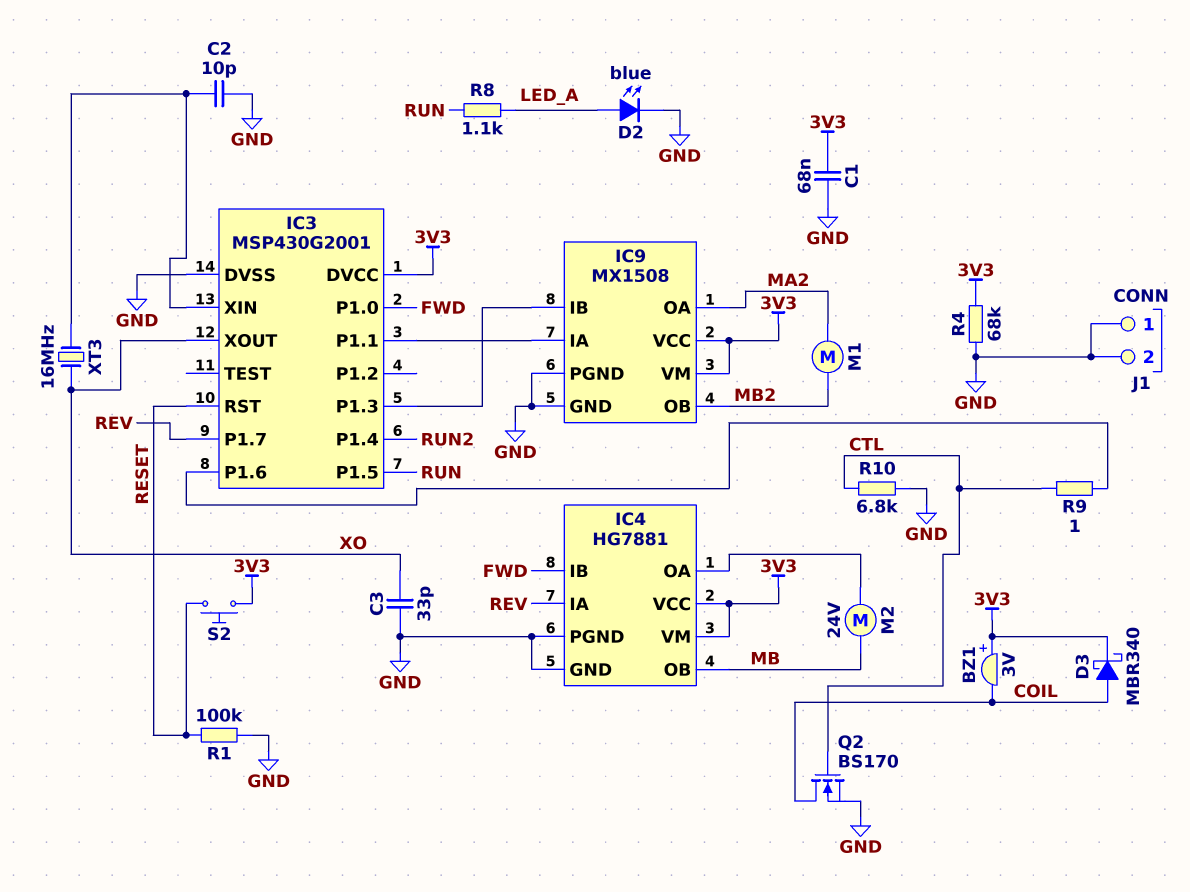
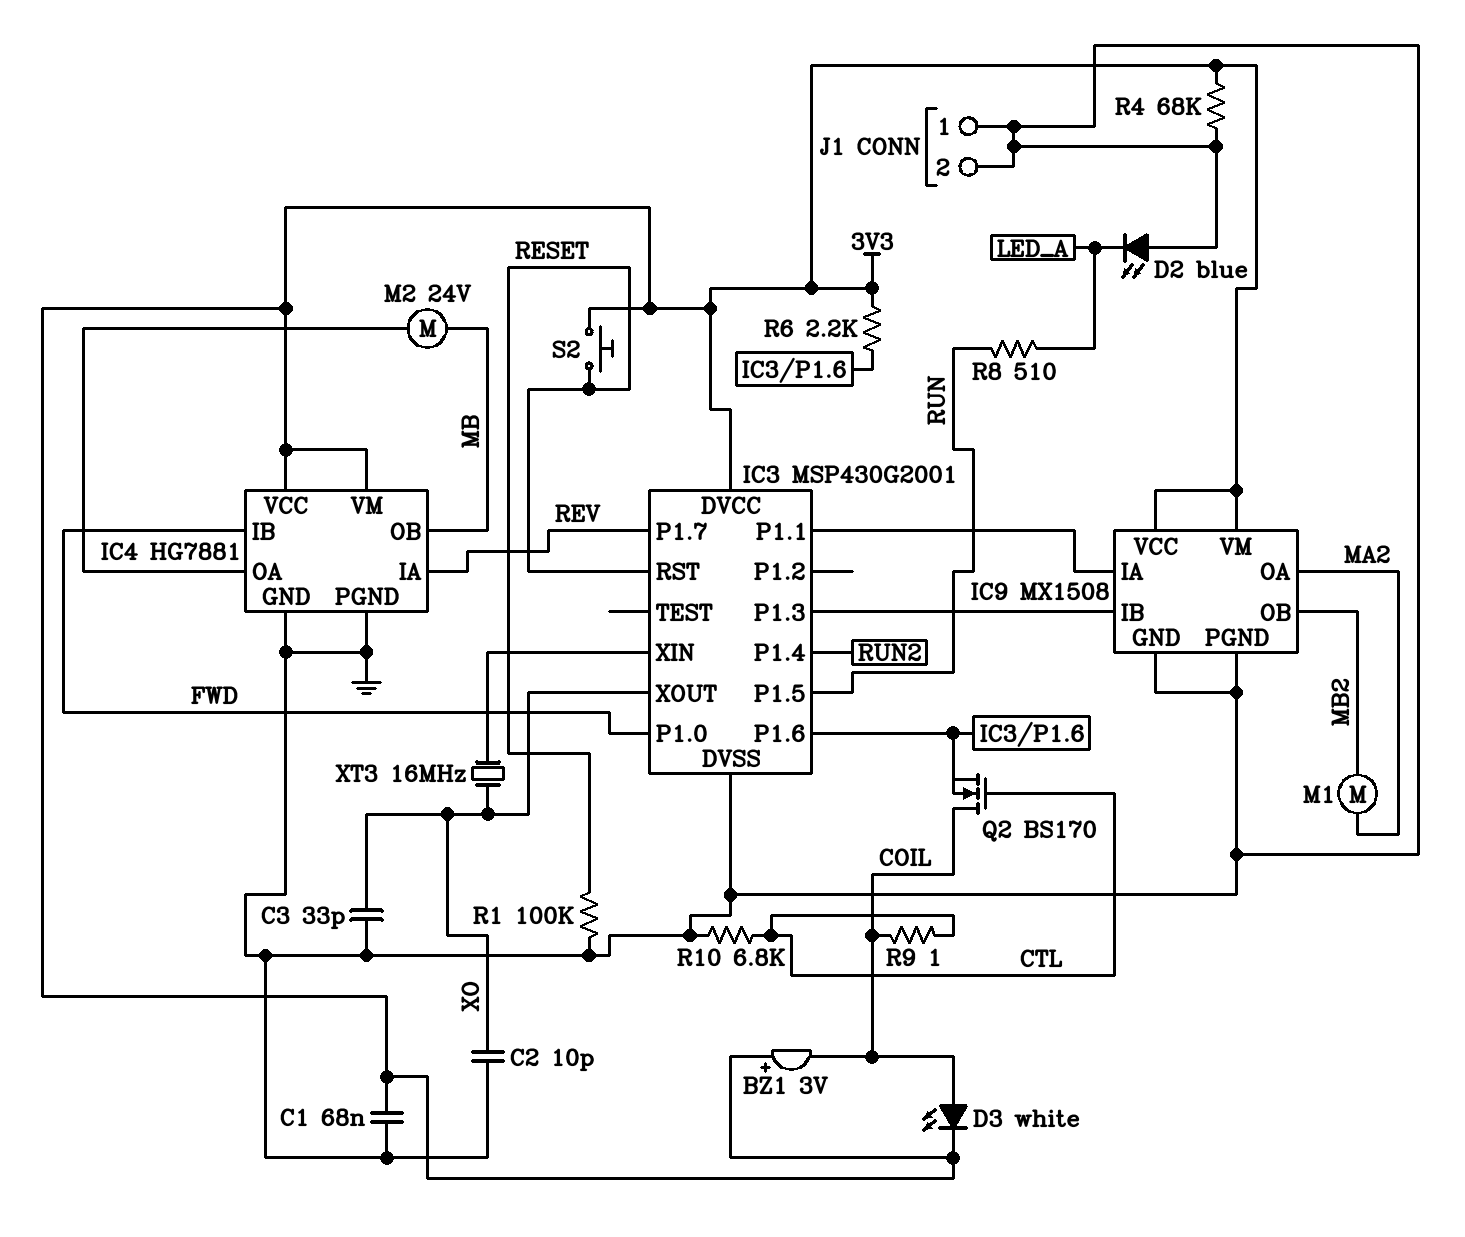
C2: 10pF (GND, IC3/XIN) -> 10pF (GND, XO)
D2: LED blue (A LED_A, K GND) -> LED blue (A GND, K LED_A)
D3: schottky MBR340 (A COIL, K 3V3) -> LED white (A COIL, K 3V3)
Q2: NMOS BS170 (G CTL, D COIL, S GND) -> NMOS BS170 (G CTL, D COIL, S IC3/P1.6)
R6: none -> 2.2k (3V3, IC3/P1.6)
R8: 1.1k (LED_A, RUN) -> 510 (LED_A, RUN)
R9: 1 (CTL, IC3/P1.6) -> 1 (COIL, CTL)

